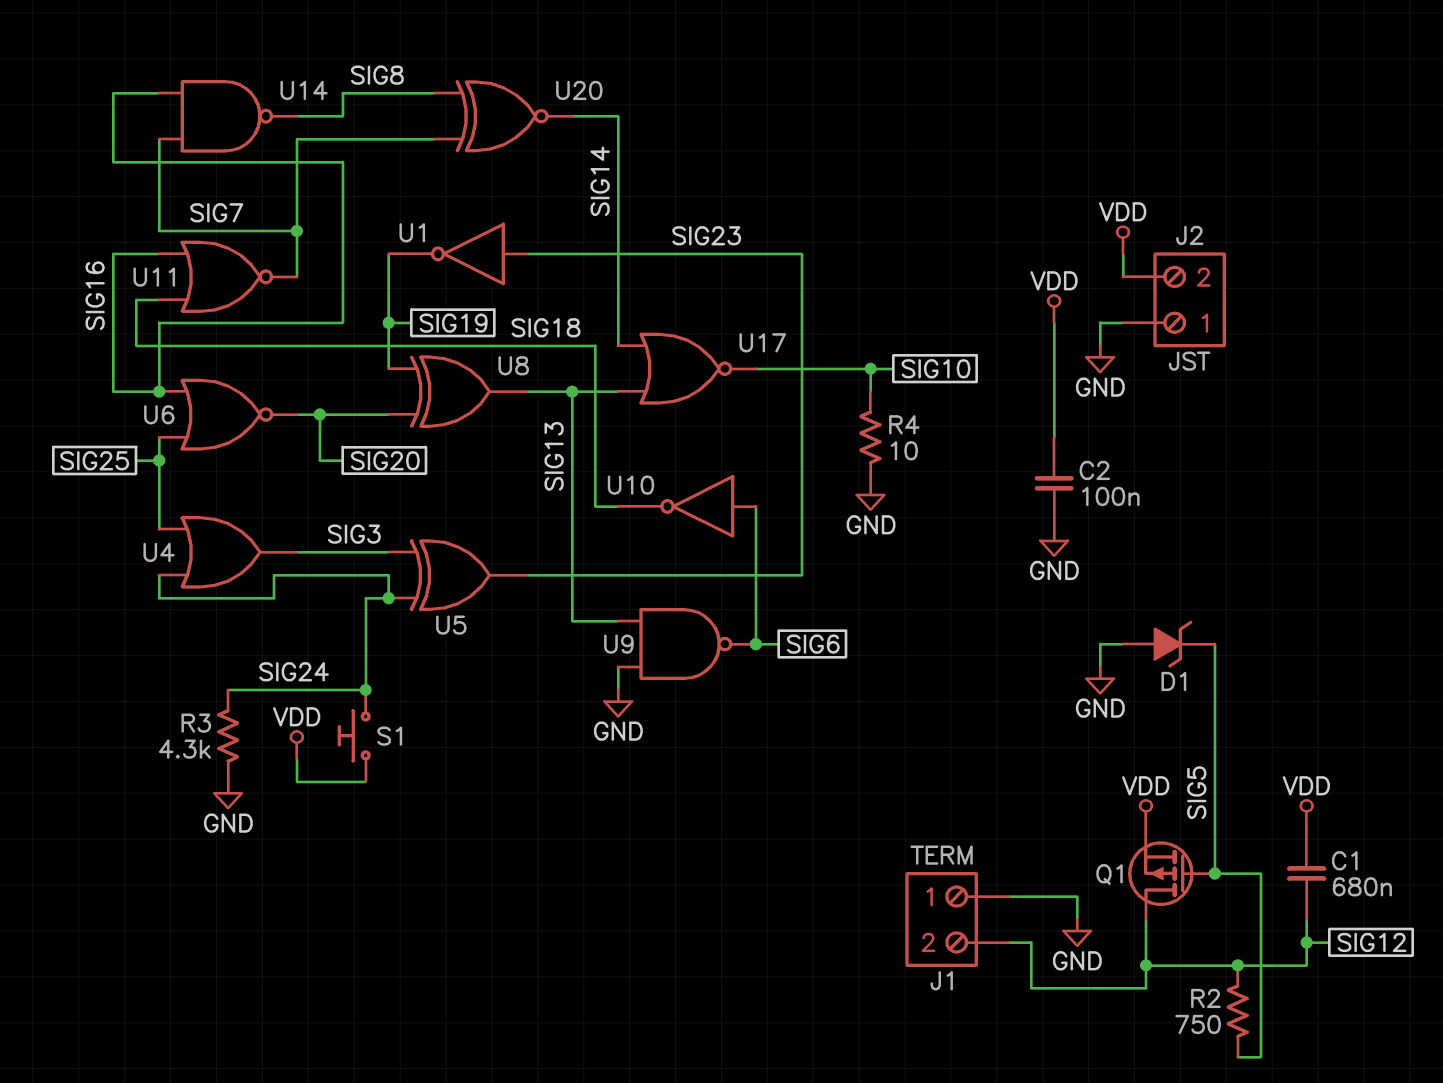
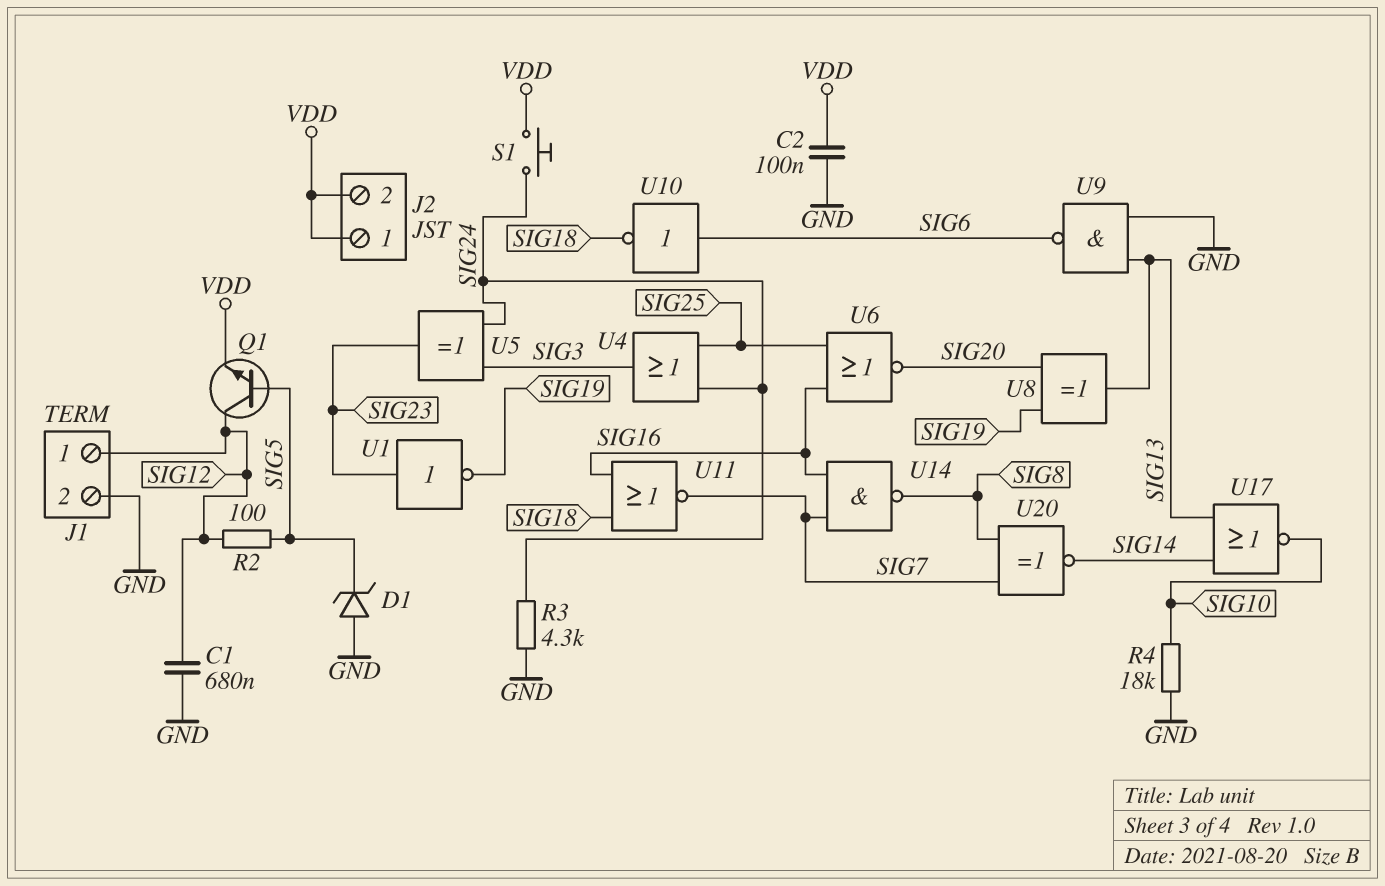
C1: 680nF (SIG12, VDD) -> 680nF (GND, SIG12)
J1 pin 1: GND -> SIG12
J1 pin 2: SIG12 -> GND
J2 pin 1: GND -> VDD
Q1: PMOS (G SIG5, D SIG12, S VDD) -> NPN (B SIG5, C SIG12, E VDD)
R2: 750 (SIG5, SIG12) -> 100 (SIG5, SIG12)
R4: 10 (GND, SIG10) -> 18k (GND, SIG10)

